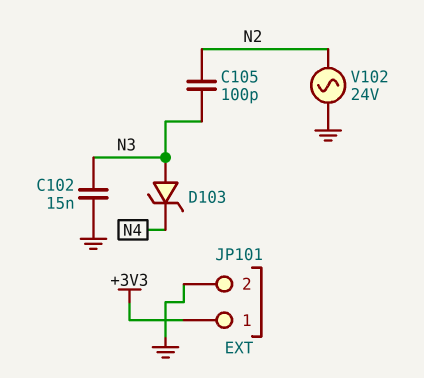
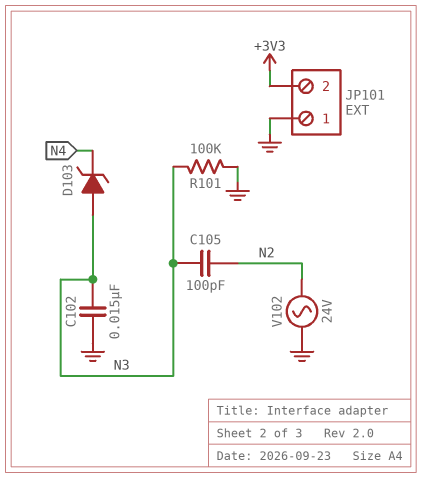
JP101 pin 1: +3V3 -> GND
JP101 pin 2: GND -> +3V3
R101: none -> 100k (GND, N3)

